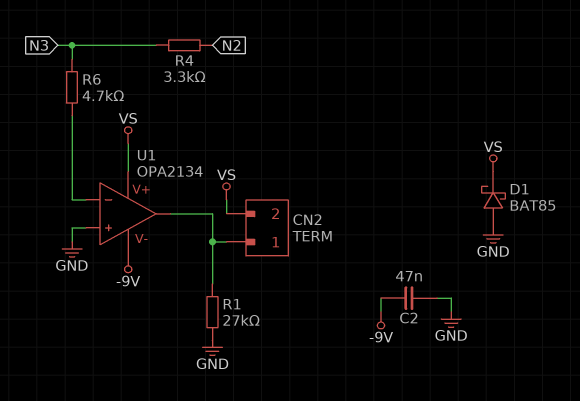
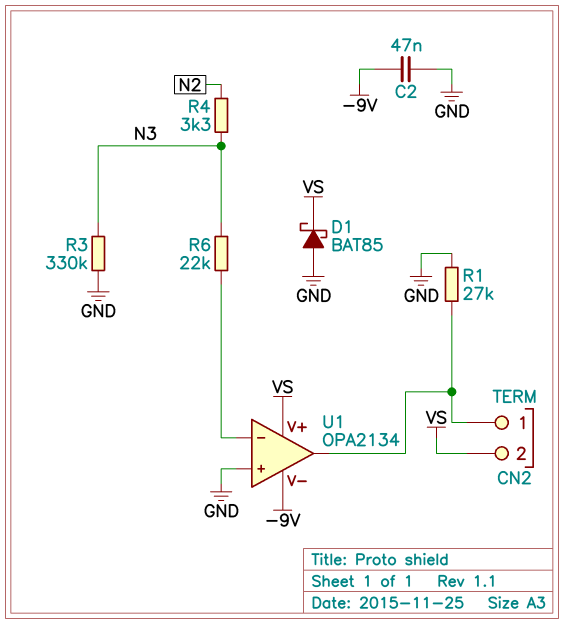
R3: none -> 330k (GND, N3)
R6: 4.7k (N3, U1/in-) -> 22k (N3, U1/in-)

